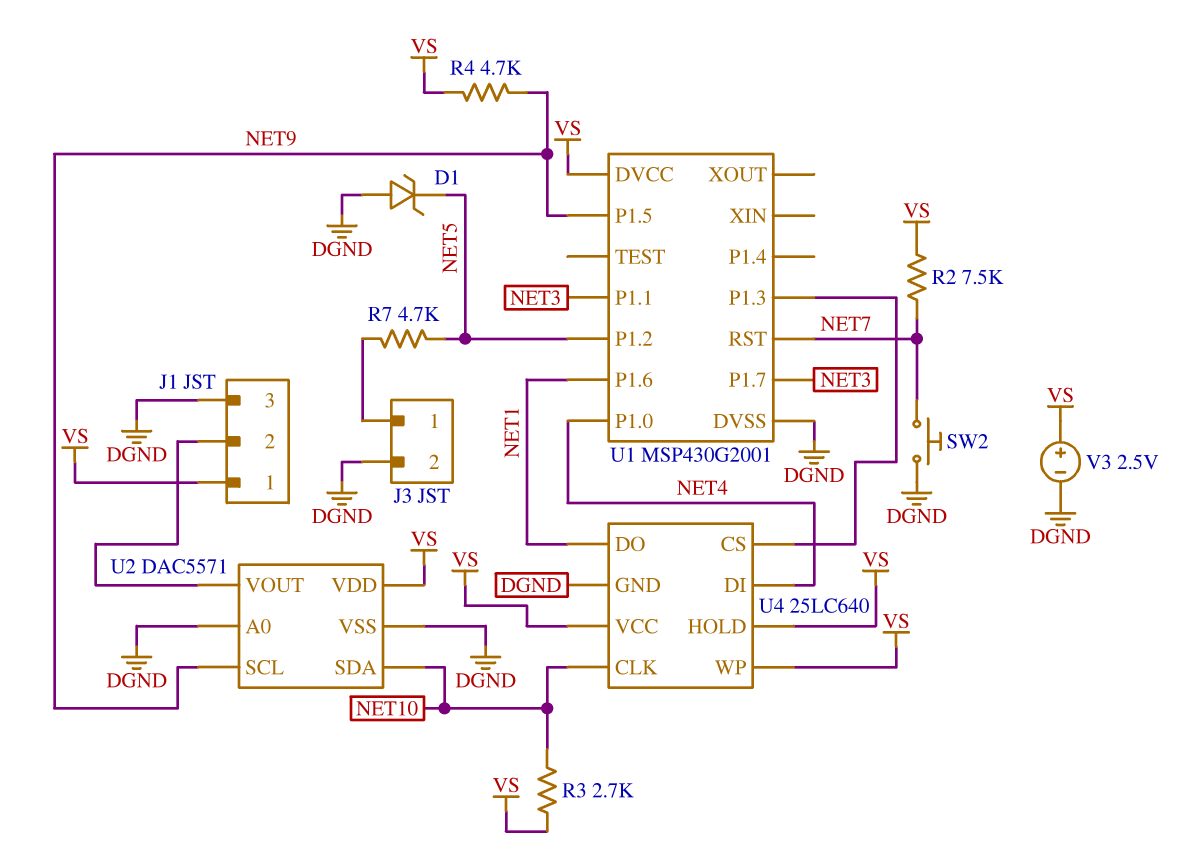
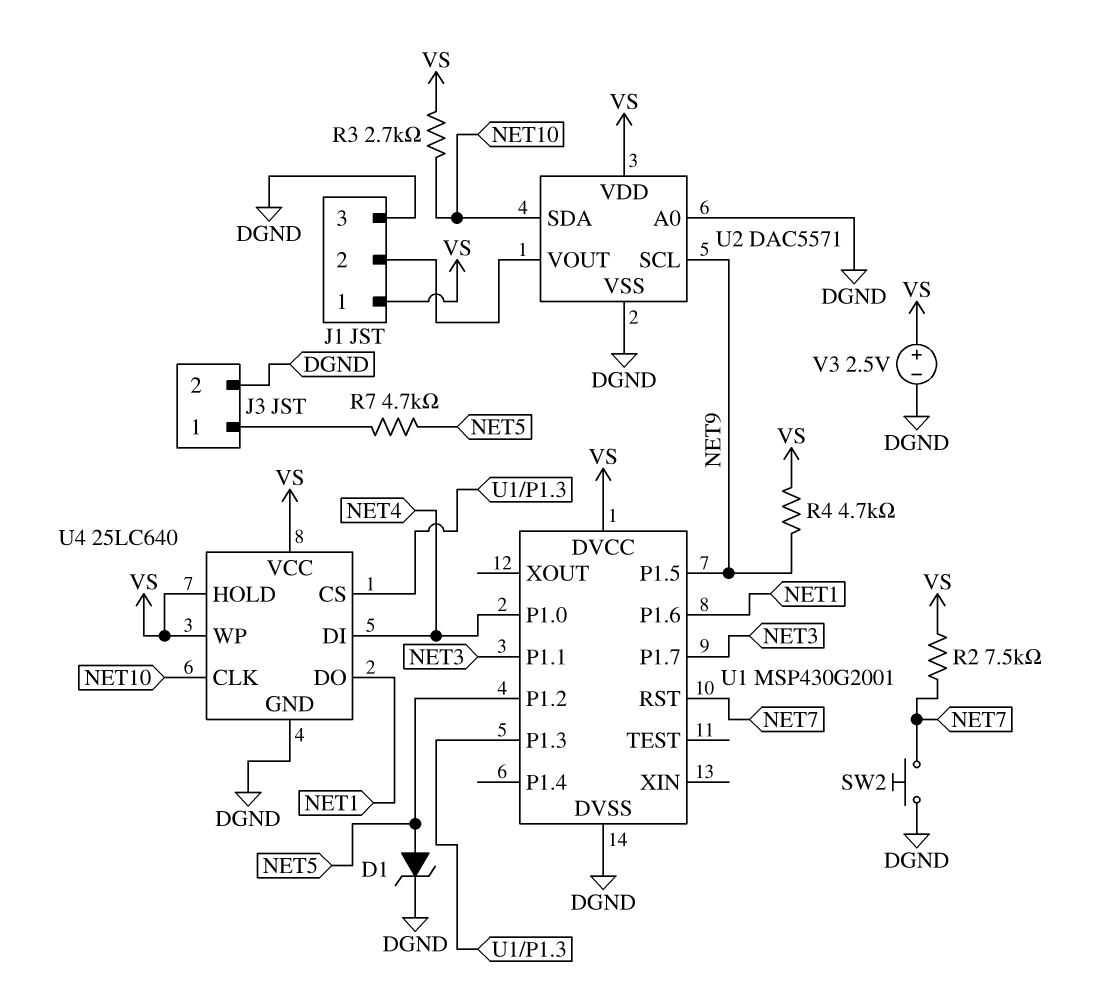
D1: zener (A DGND, K NET5) -> zener (A NET5, K DGND)

